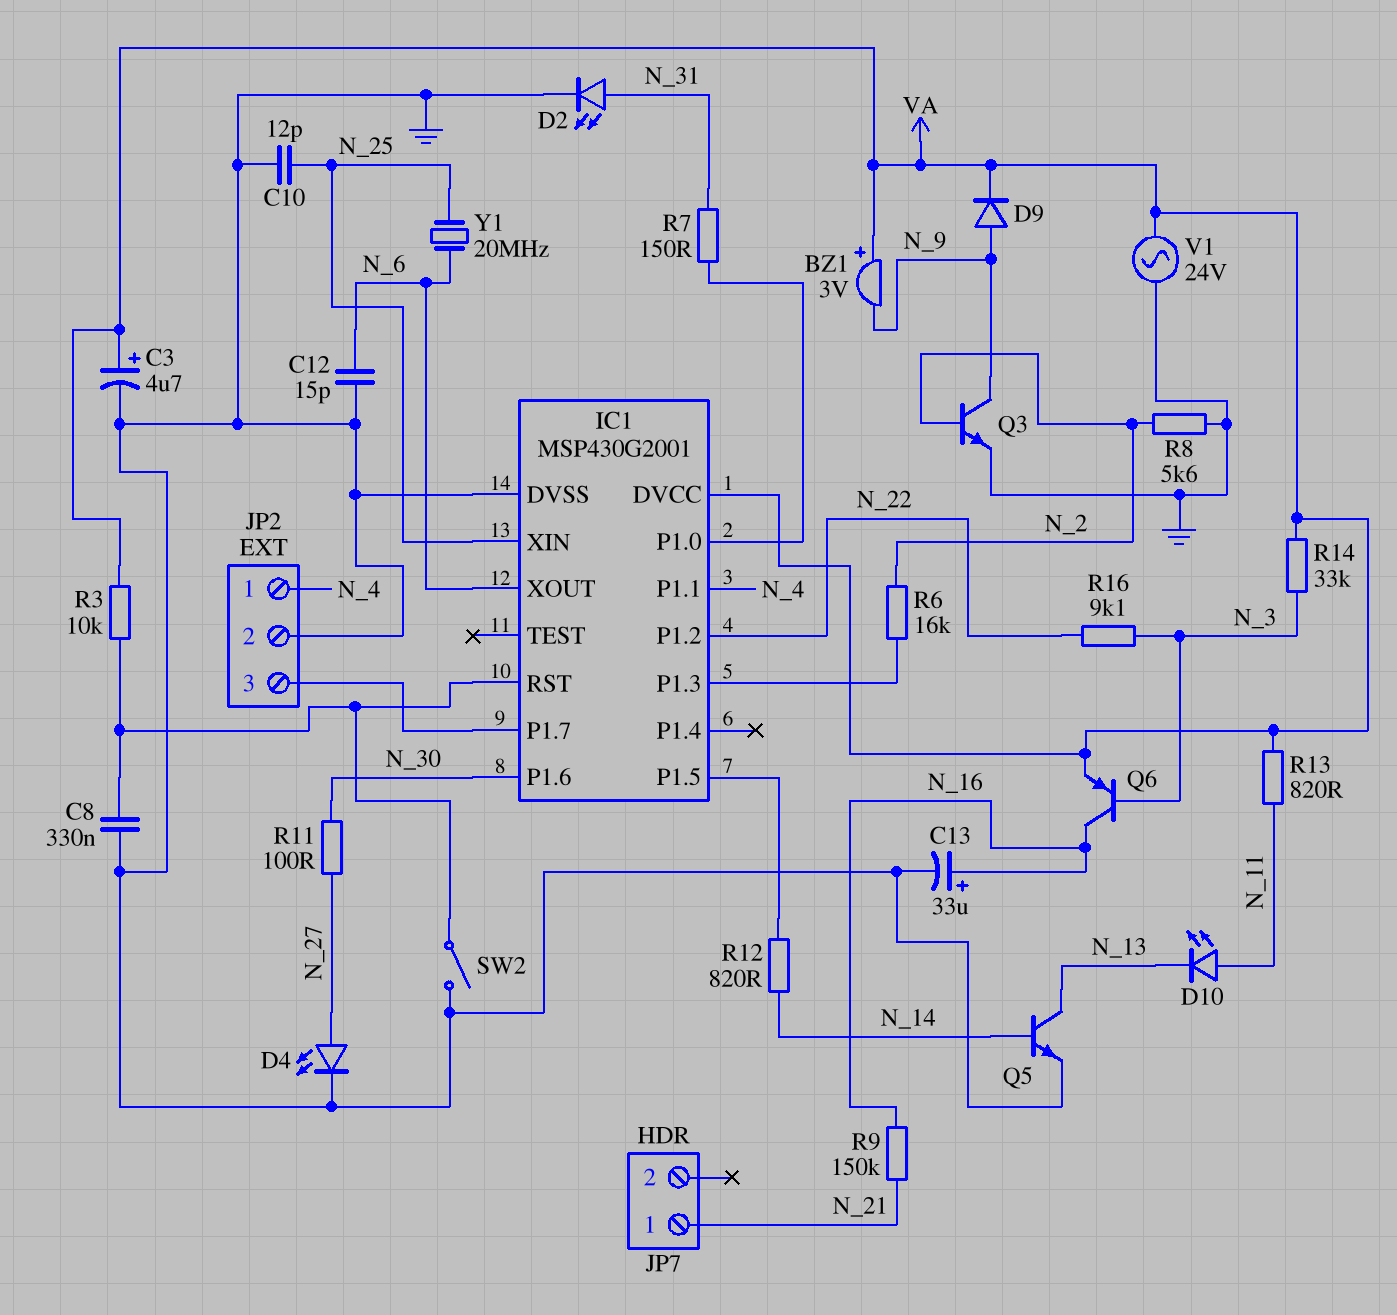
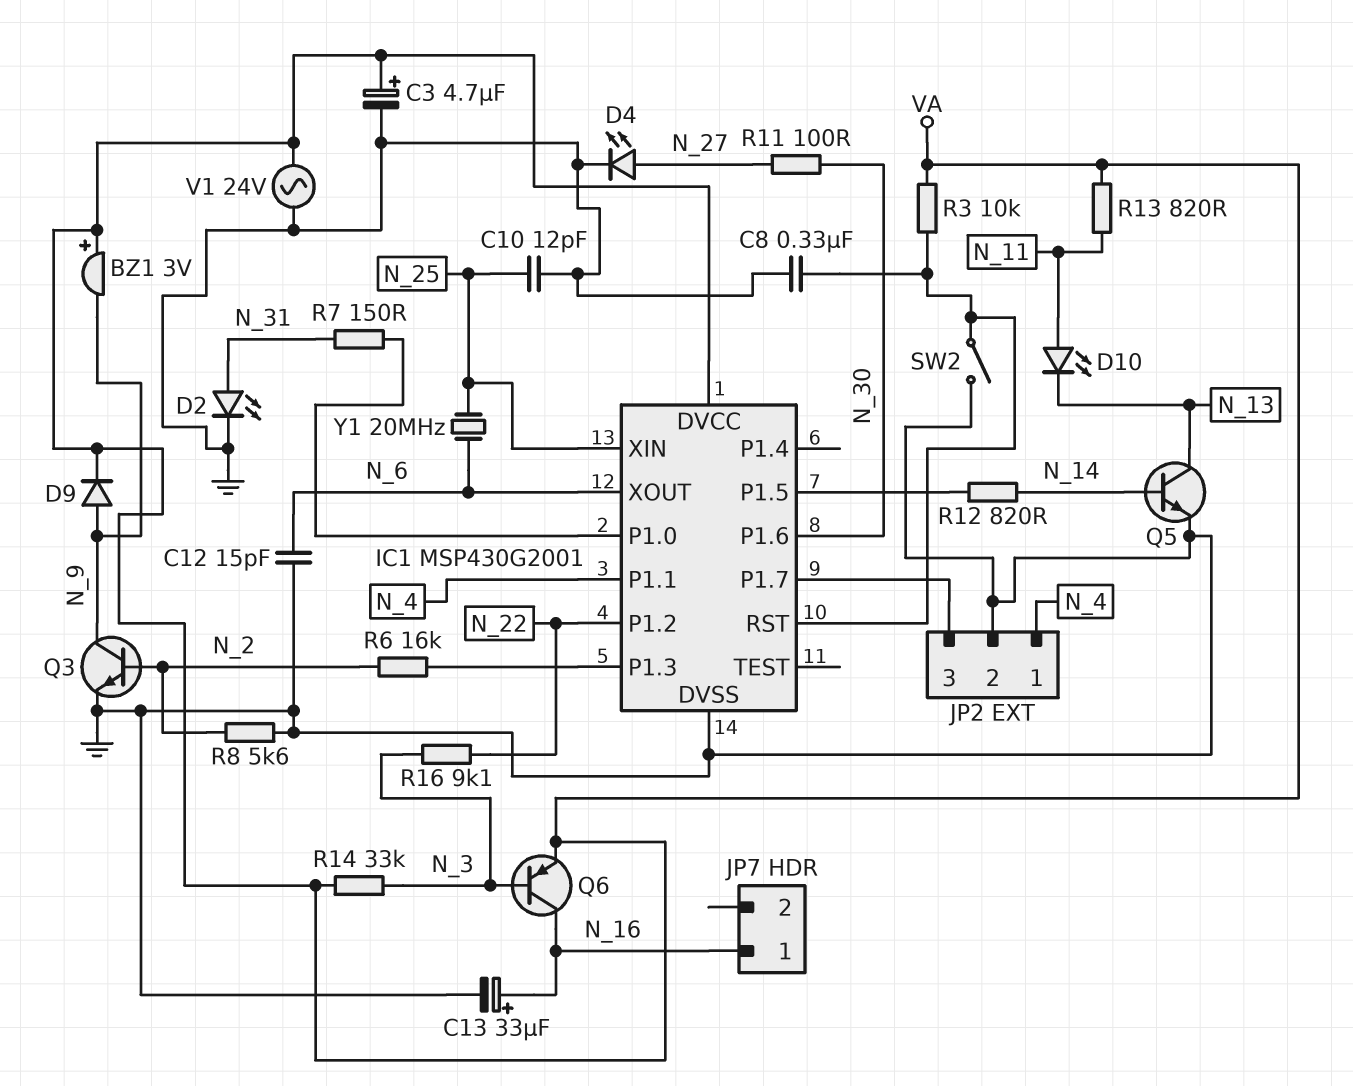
JP7 pin 1: N_21 -> N_16
R9: 150k (N_16, N_21) -> none

